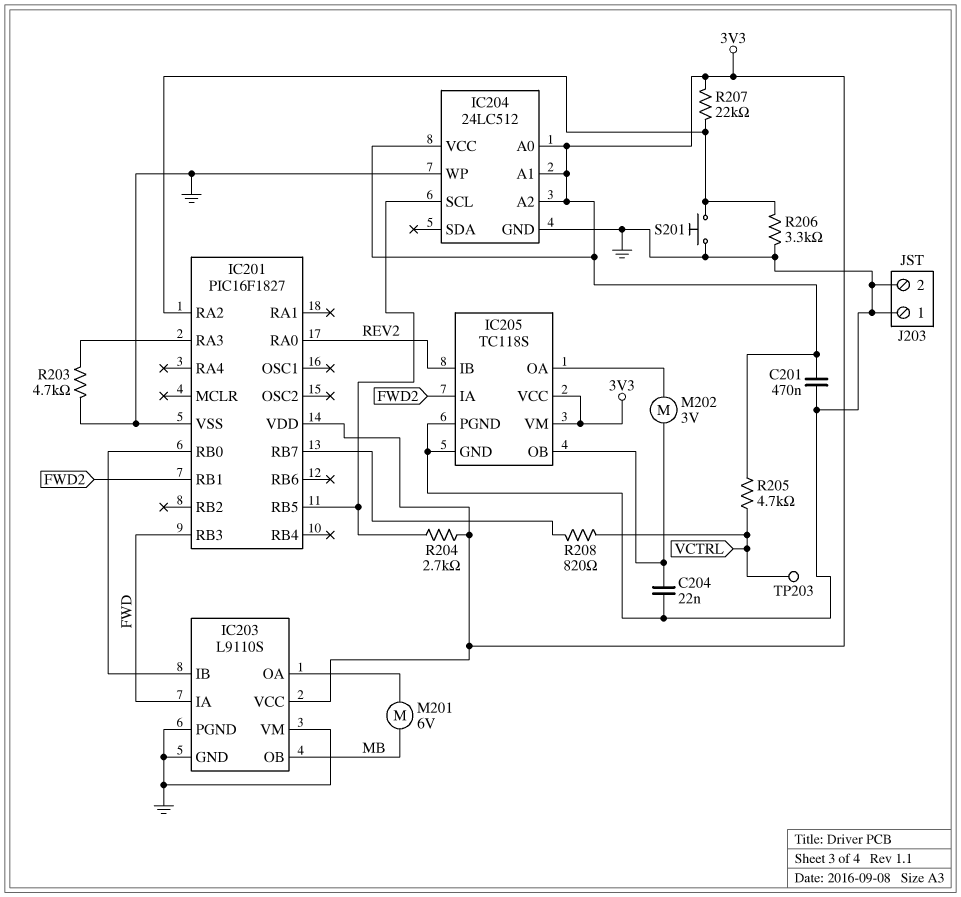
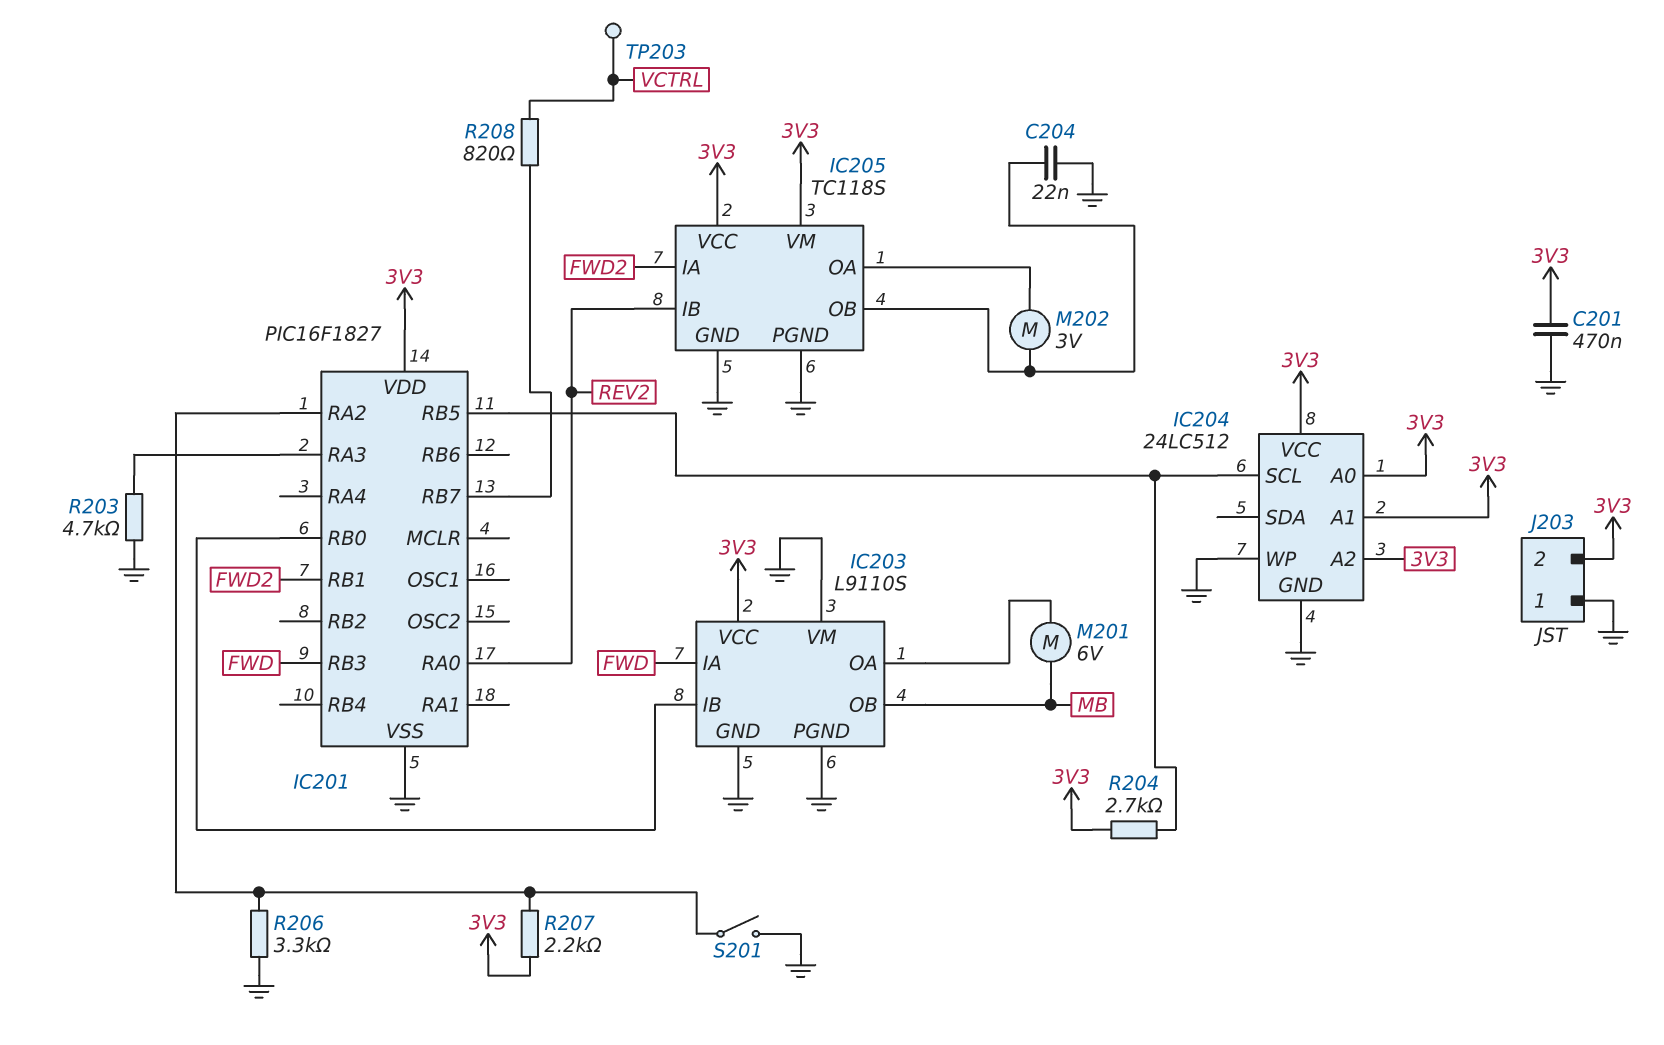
J203 pin 2: GND -> 3V3
R205: 4.7k (3V3, VCTRL) -> none
R207: 22k (3V3, IC201/RA2) -> 2.2k (3V3, IC201/RA2)
S201: button (GND, IC201/RA2) -> switch (GND, IC201/RA2)

